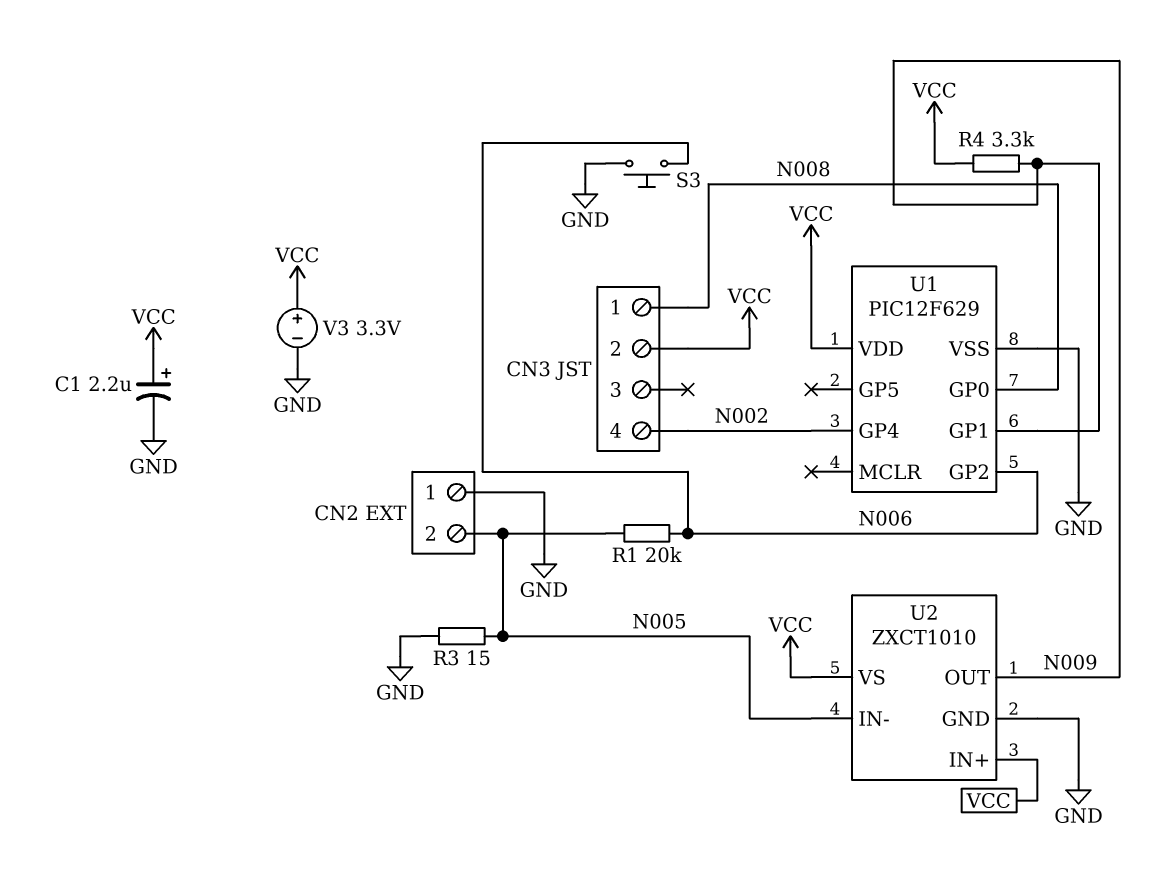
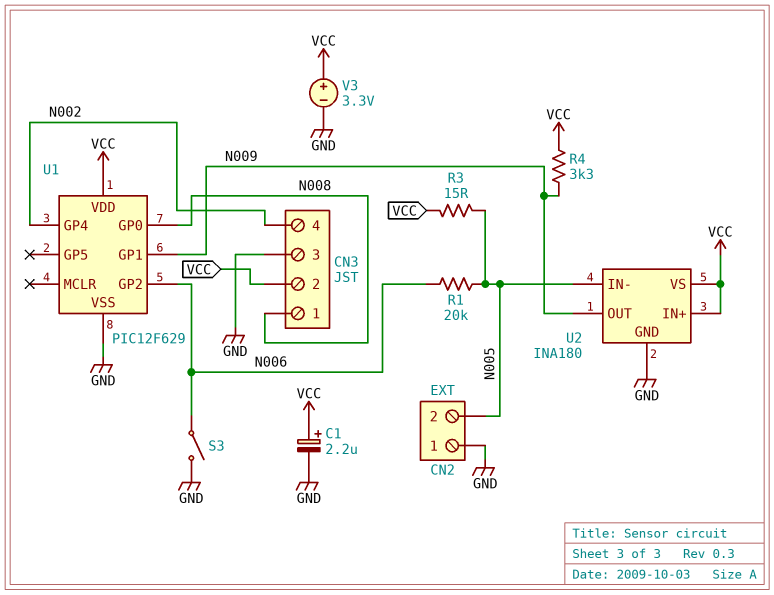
CN3 pin 3: none -> GND
R3: 15 (GND, N005) -> 15 (N005, VCC)
S3: button (GND, N006) -> switch (GND, N006)
U2: ZXCT1010 -> INA180

